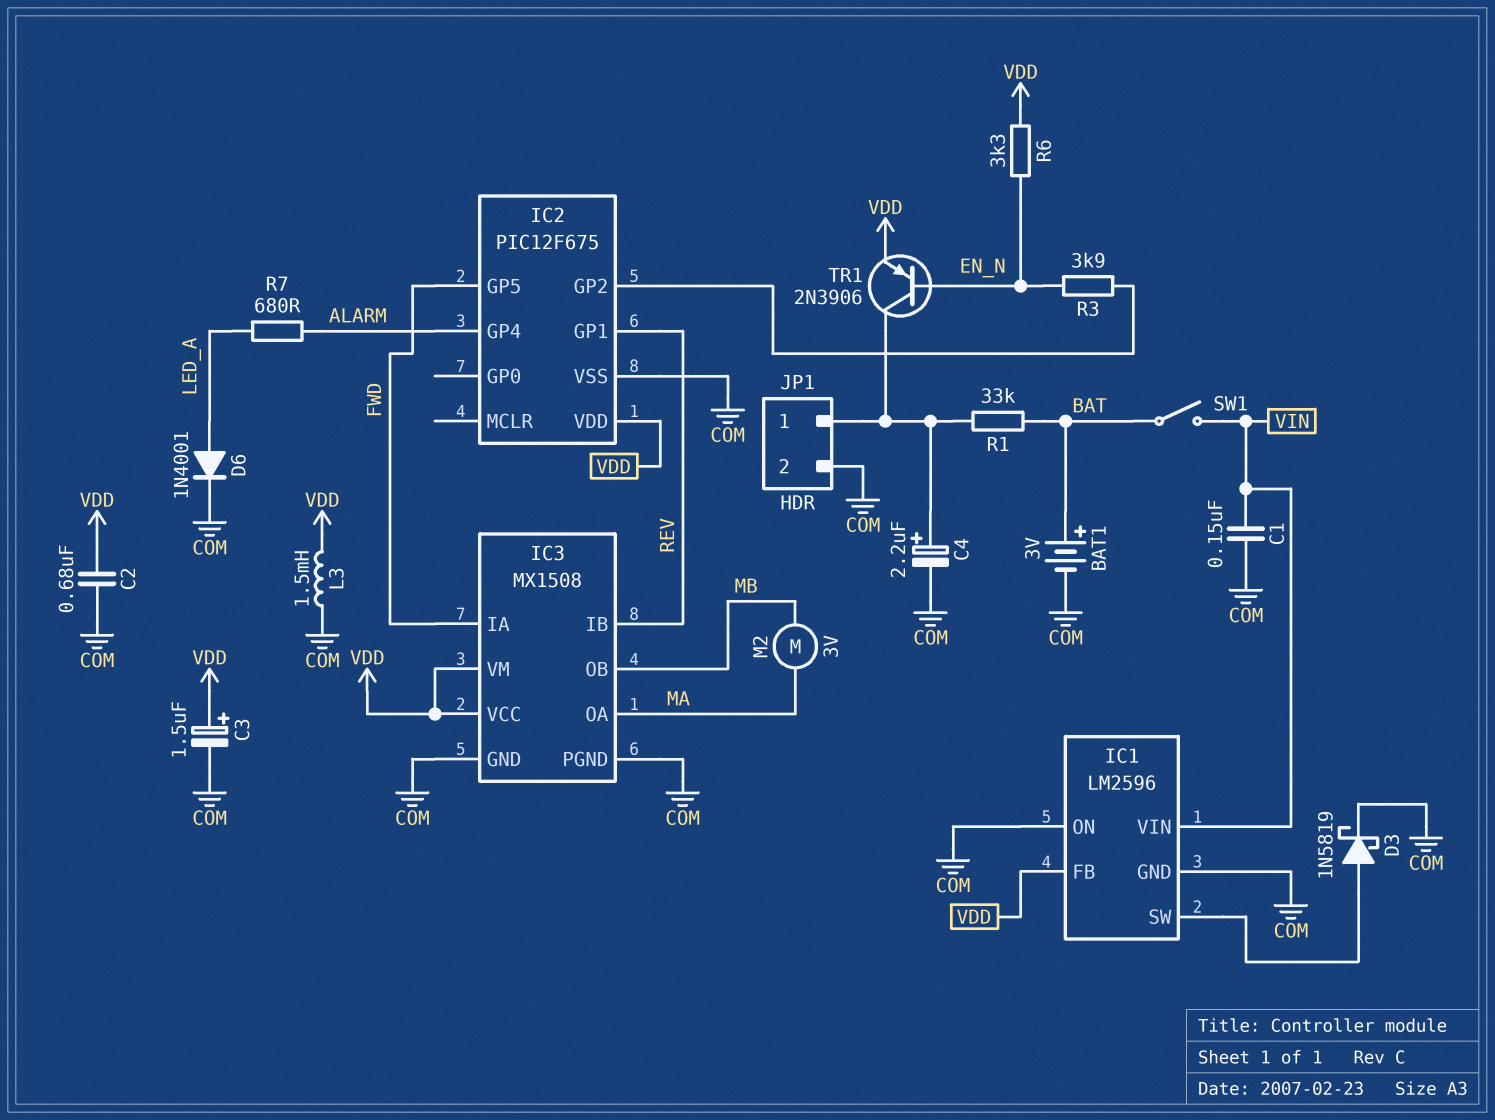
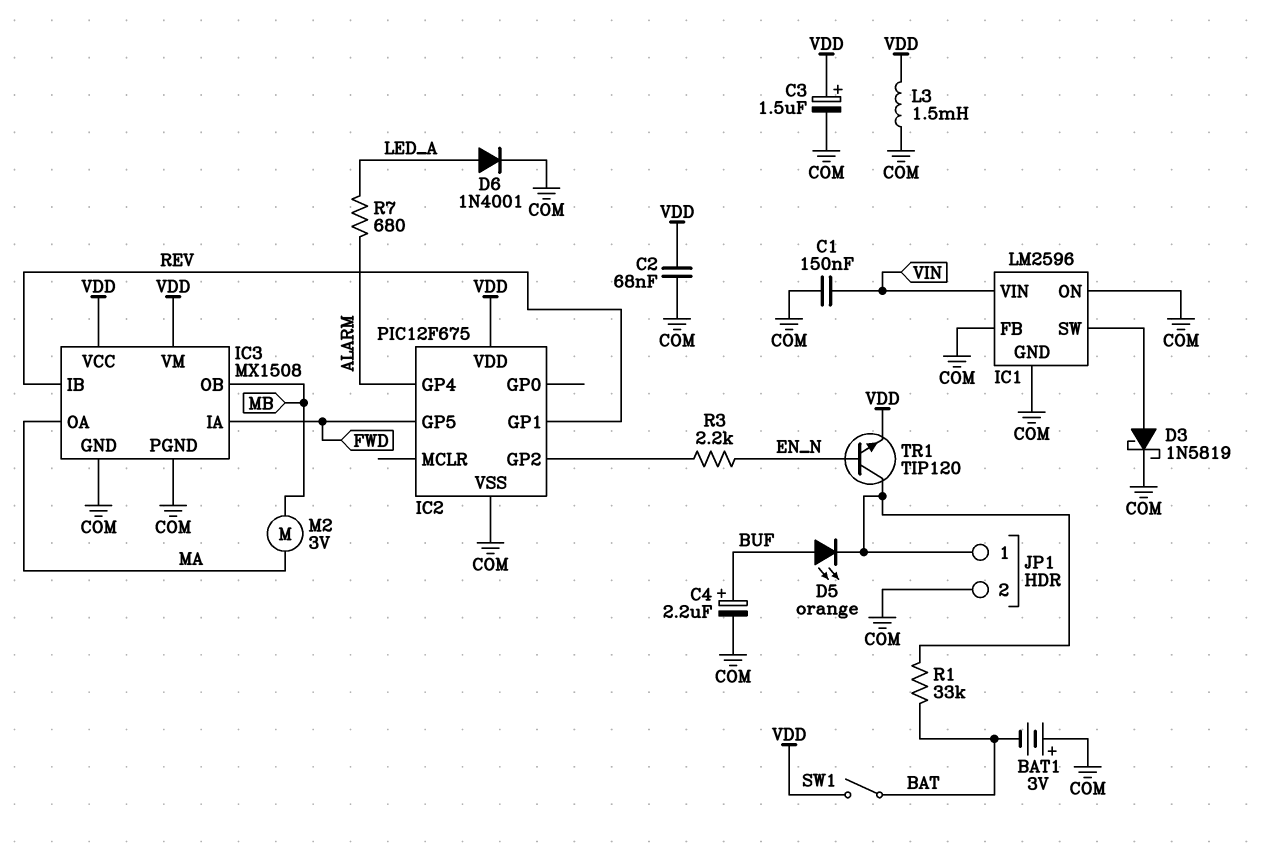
BAT1: 3V (plus BAT, minus COM) -> 3V (plus COM, minus BAT)
C2: 680nF (COM, VDD) -> 68nF (COM, VDD)
C4: 2.2uF (plus JP1/1, minus COM) -> 2.2uF (plus BUF, minus COM)
D5: none -> LED orange (A BUF, K JP1/1)
IC1 pin FB: VDD -> COM
R3: 3.9k (EN_N, IC2/GP2) -> 2.2k (EN_N, IC2/GP2)
R6: 3.3k (EN_N, VDD) -> none
SW1: switch (BAT, VIN) -> switch (BAT, VDD)
TR1: PNP 2N3906 (B EN_N, C JP1/1, E VDD) -> NPN TIP120 (B EN_N, C JP1/1, E VDD)

